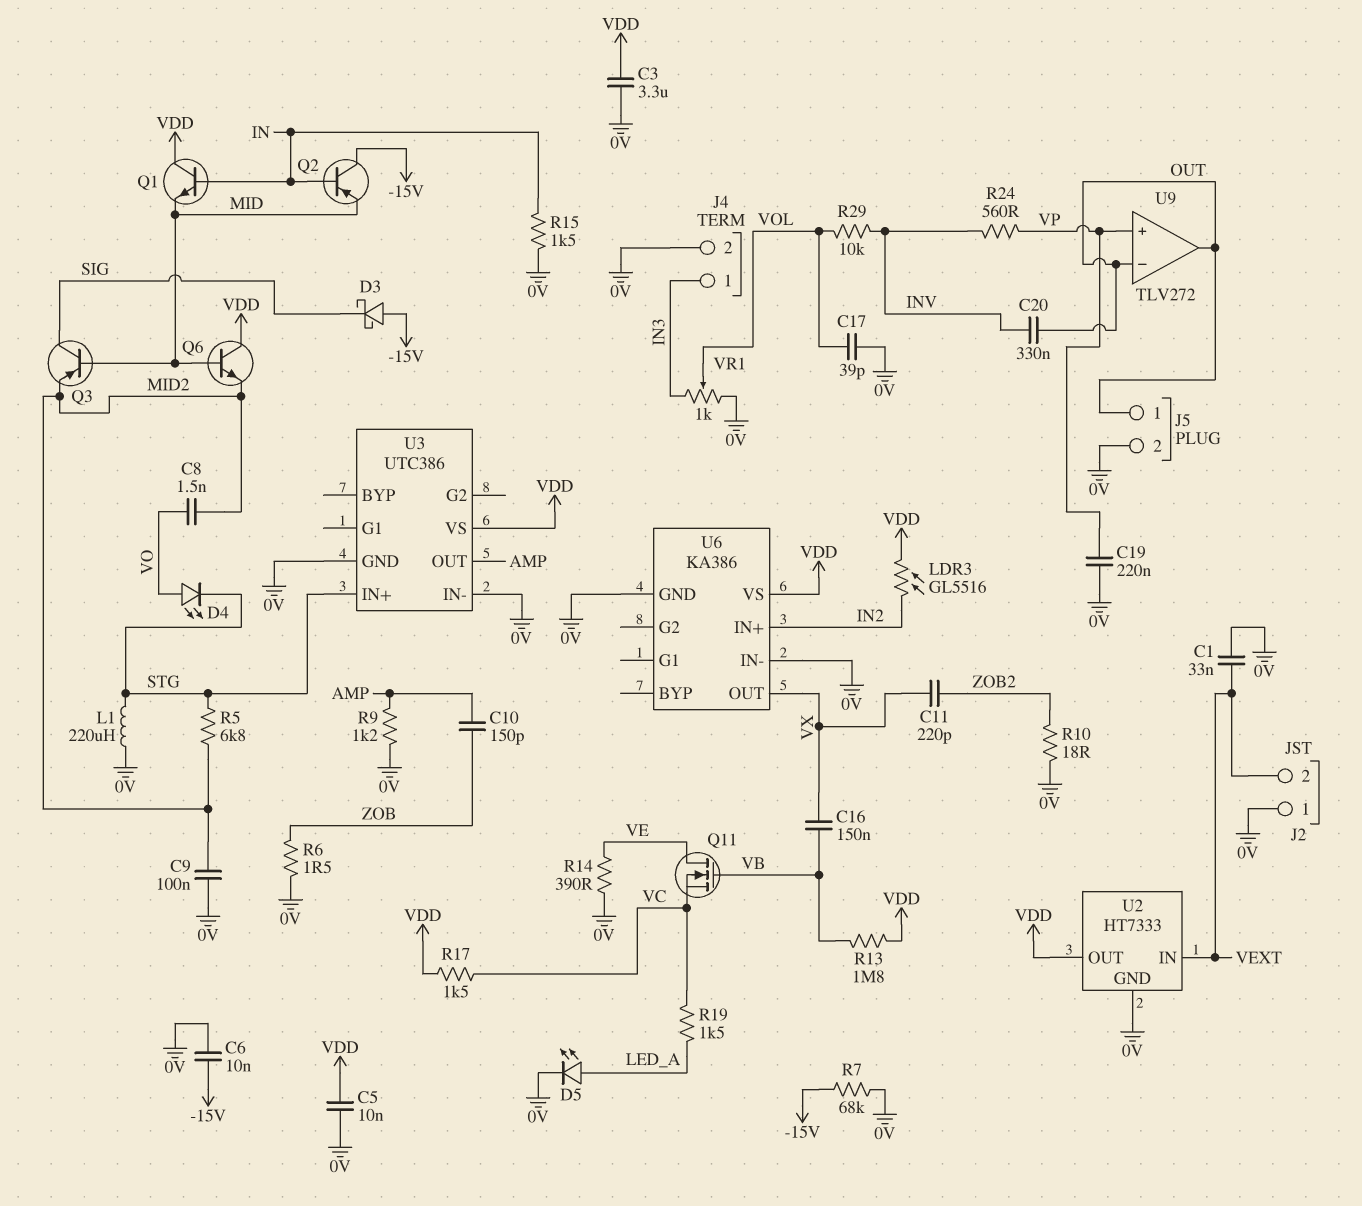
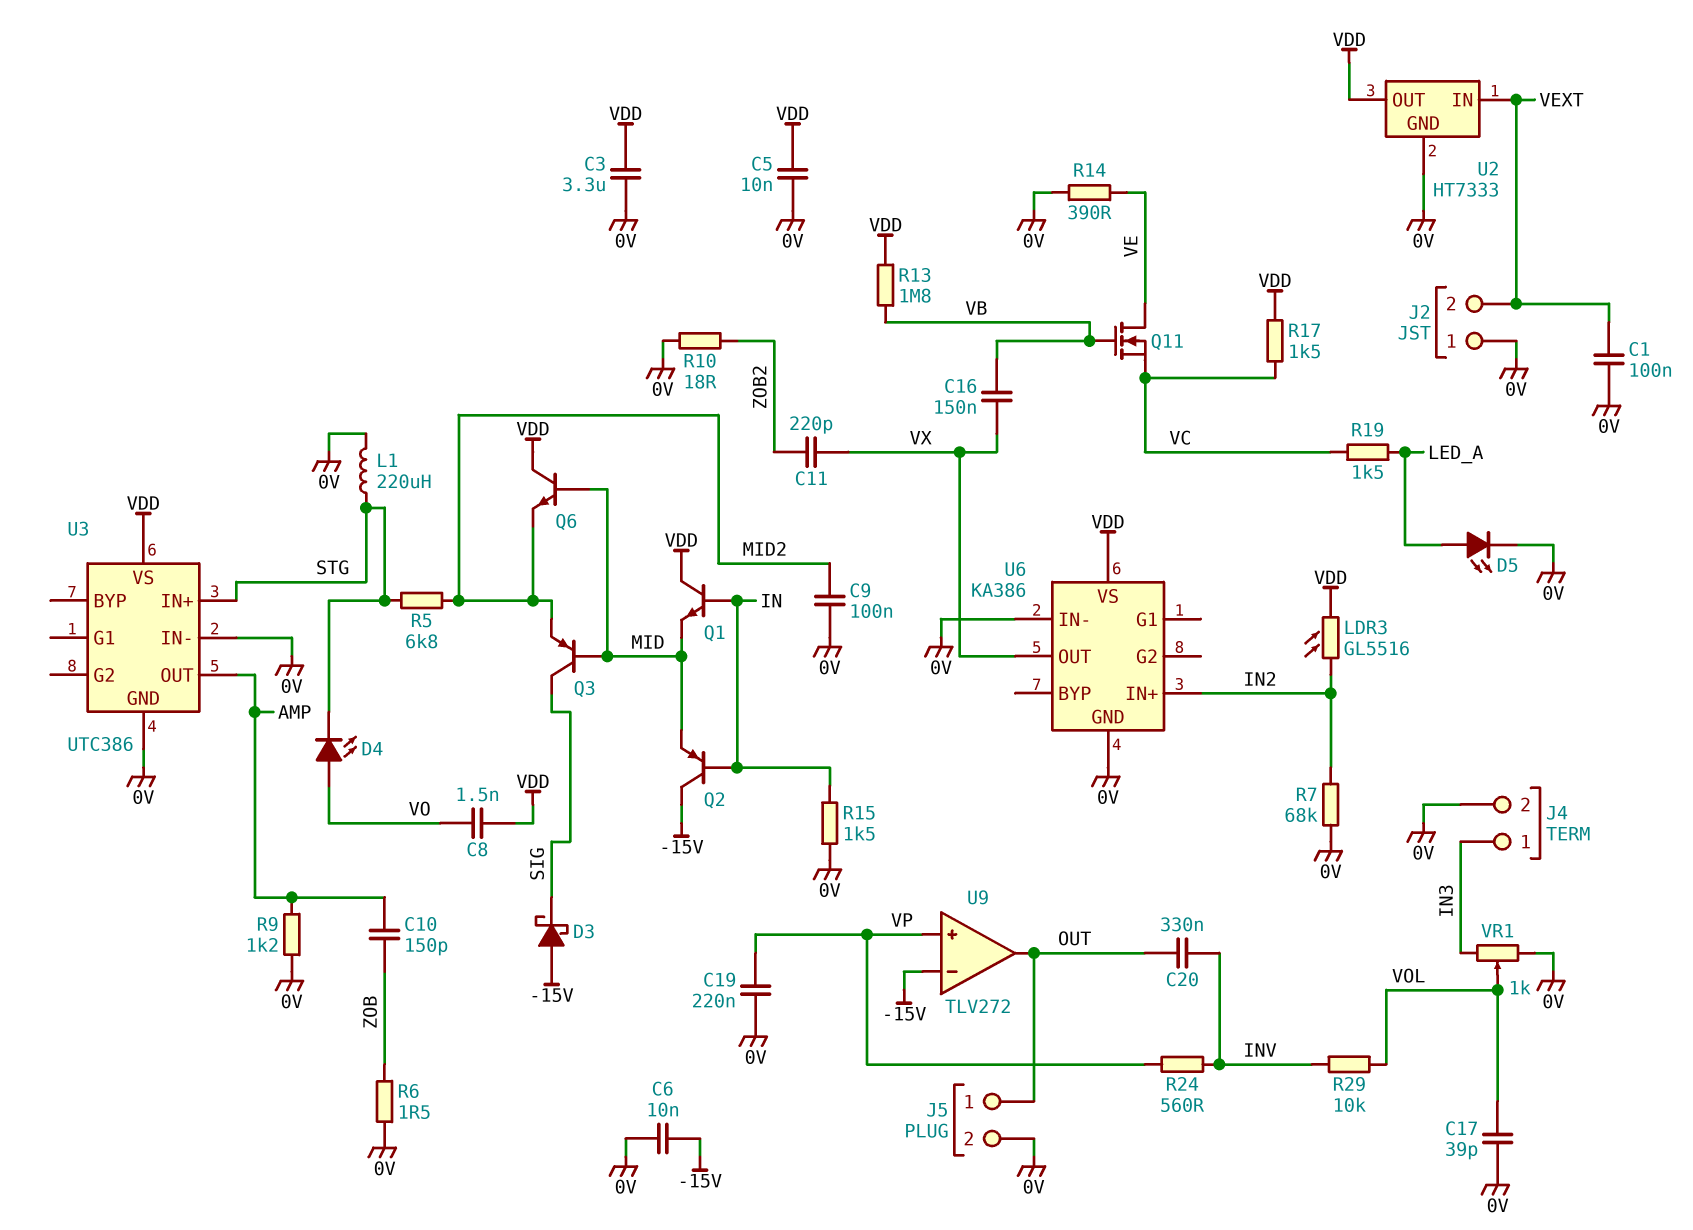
C1: 33nF (0V, VEXT) -> 100nF (0V, VEXT)
C8: 1.5nF (MID2, VO) -> 1.5nF (VDD, VO)
R7: 68k (-15V, 0V) -> 68k (0V, IN2)
U9 pin in-: OUT -> -15V

